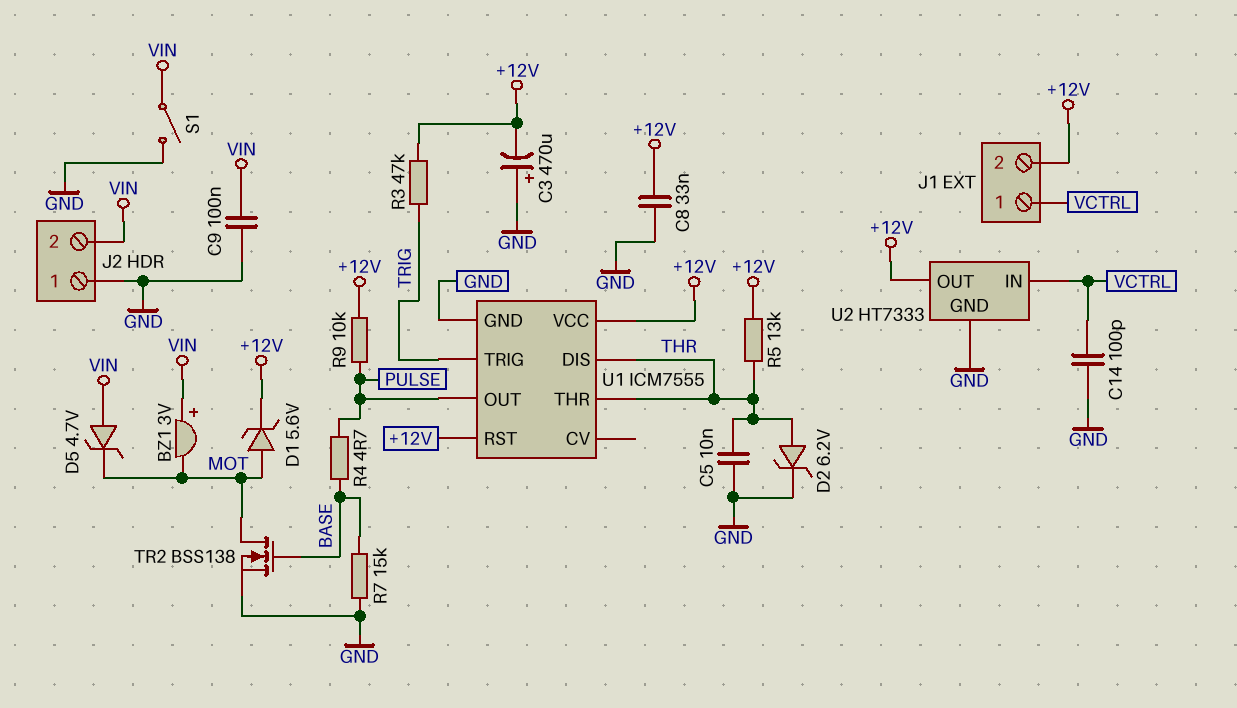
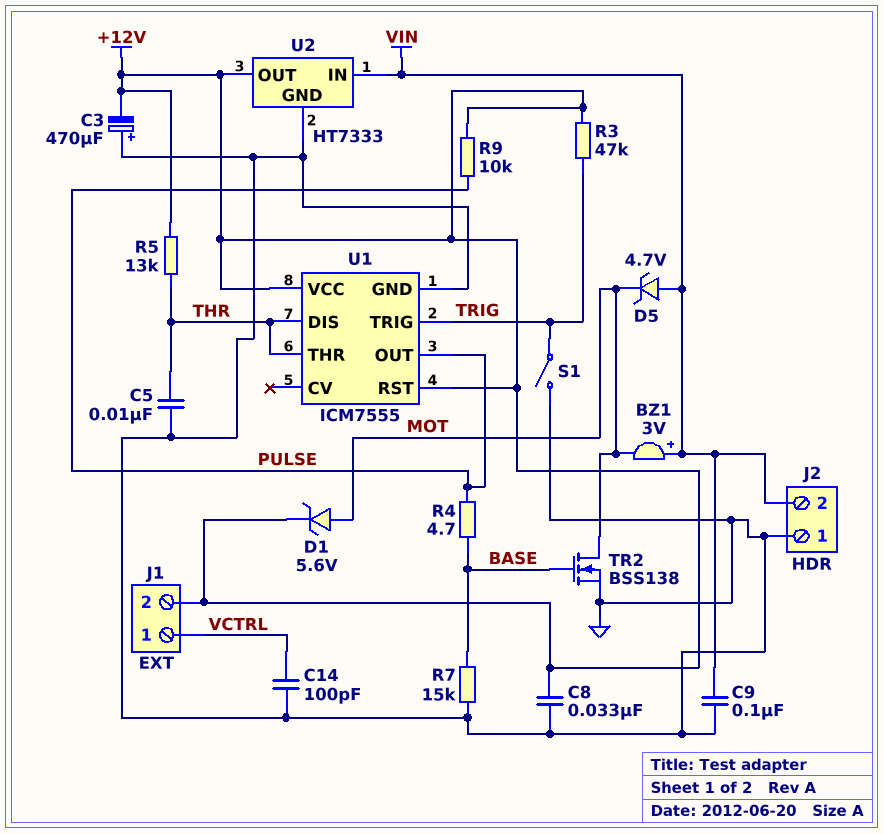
D2: zener 6.2V (A THR, K GND) -> none
S1: switch (GND, VIN) -> switch (GND, TRIG)
U2 pin IN: VCTRL -> VIN

